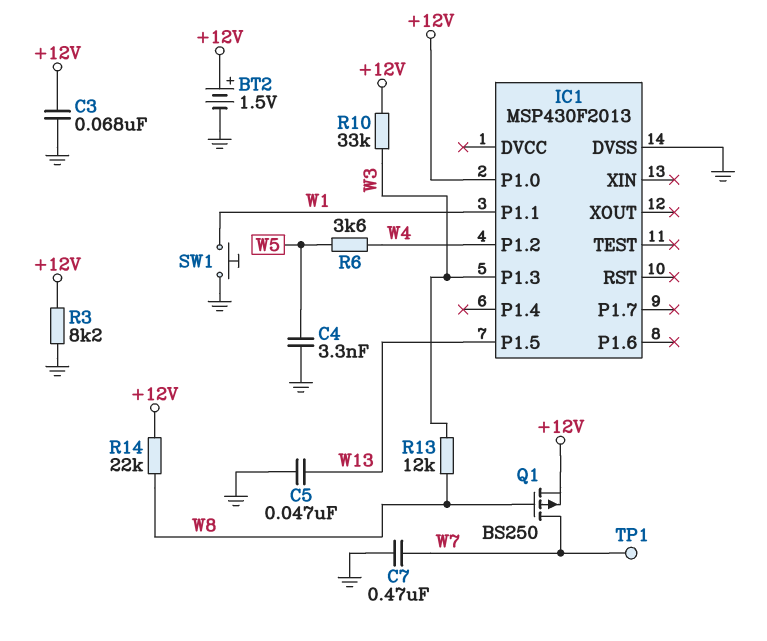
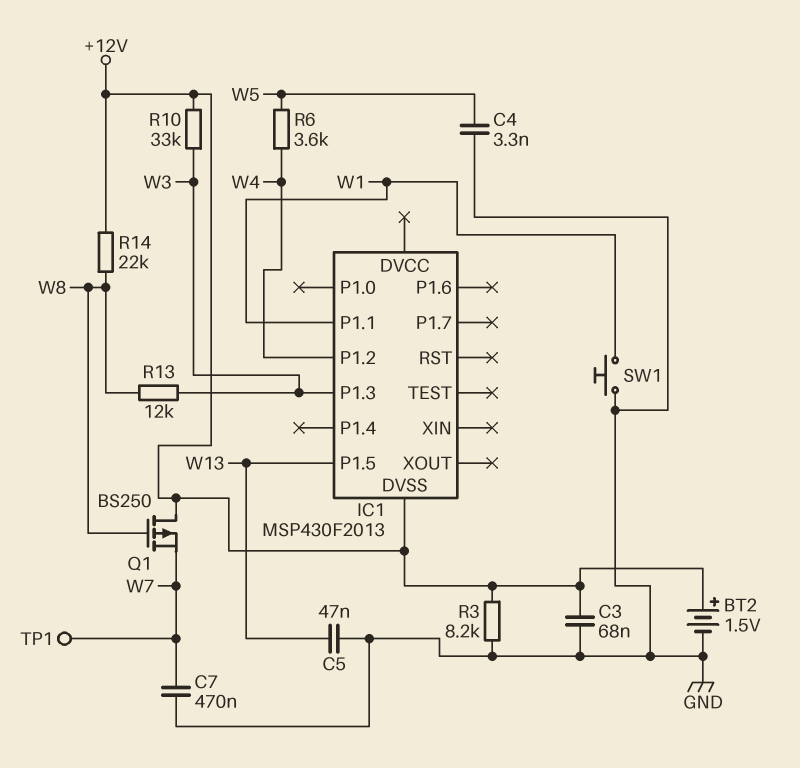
IC1 pin DVSS: GND -> +12V
IC1 pin P1.0: +12V -> none
Q1: PMOS BS250 (G W8, D W7, S +12V) -> PMOS BS250 (G W8, D +12V, S W7)

